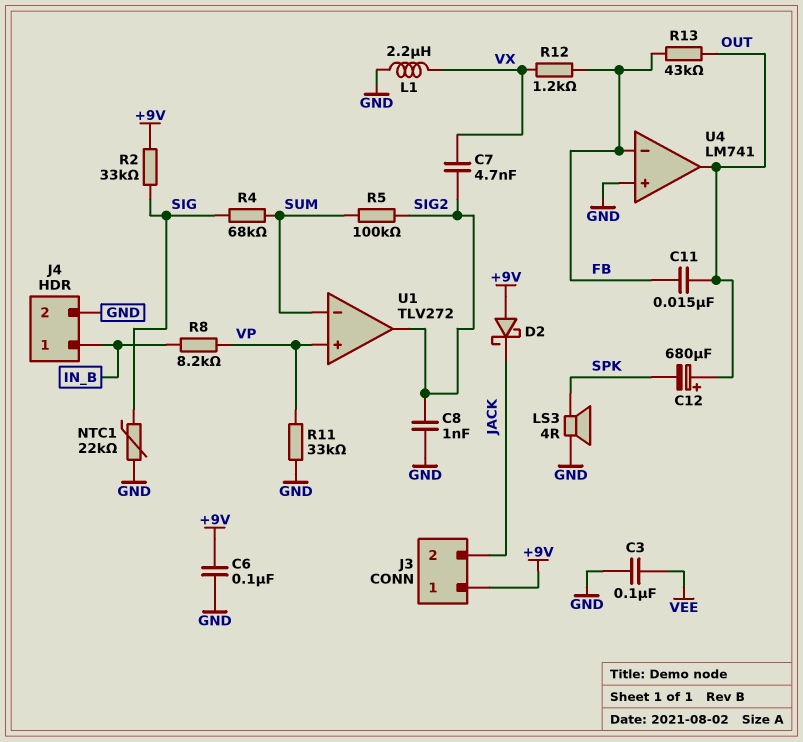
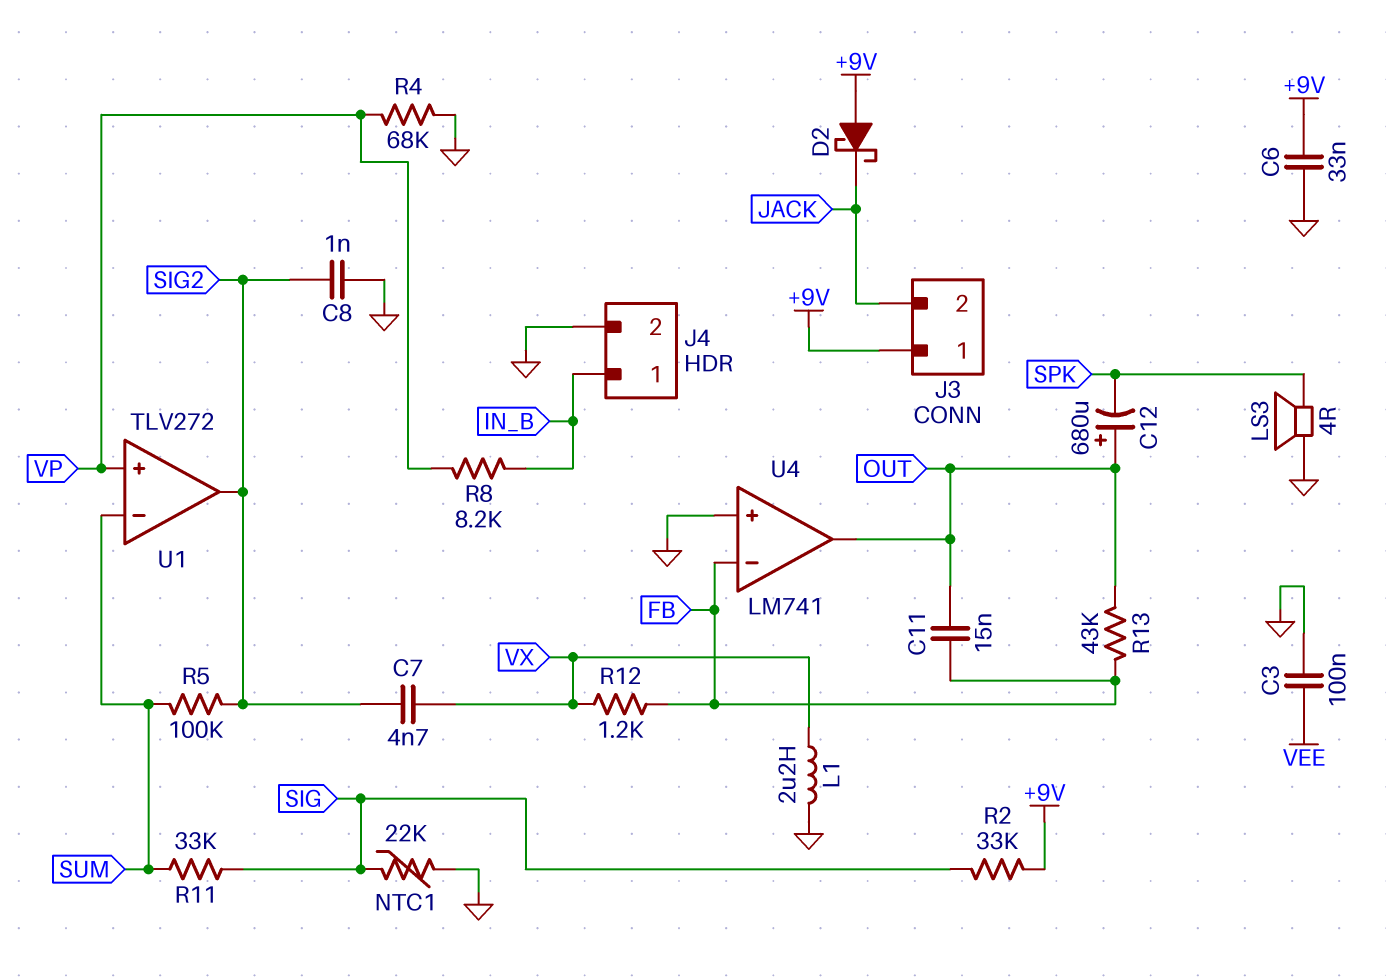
C6: 100nF (+9V, GND) -> 33nF (+9V, GND)
R4: 68k (SIG, SUM) -> 68k (GND, VP)
R11: 33k (GND, VP) -> 33k (SIG, SUM)

